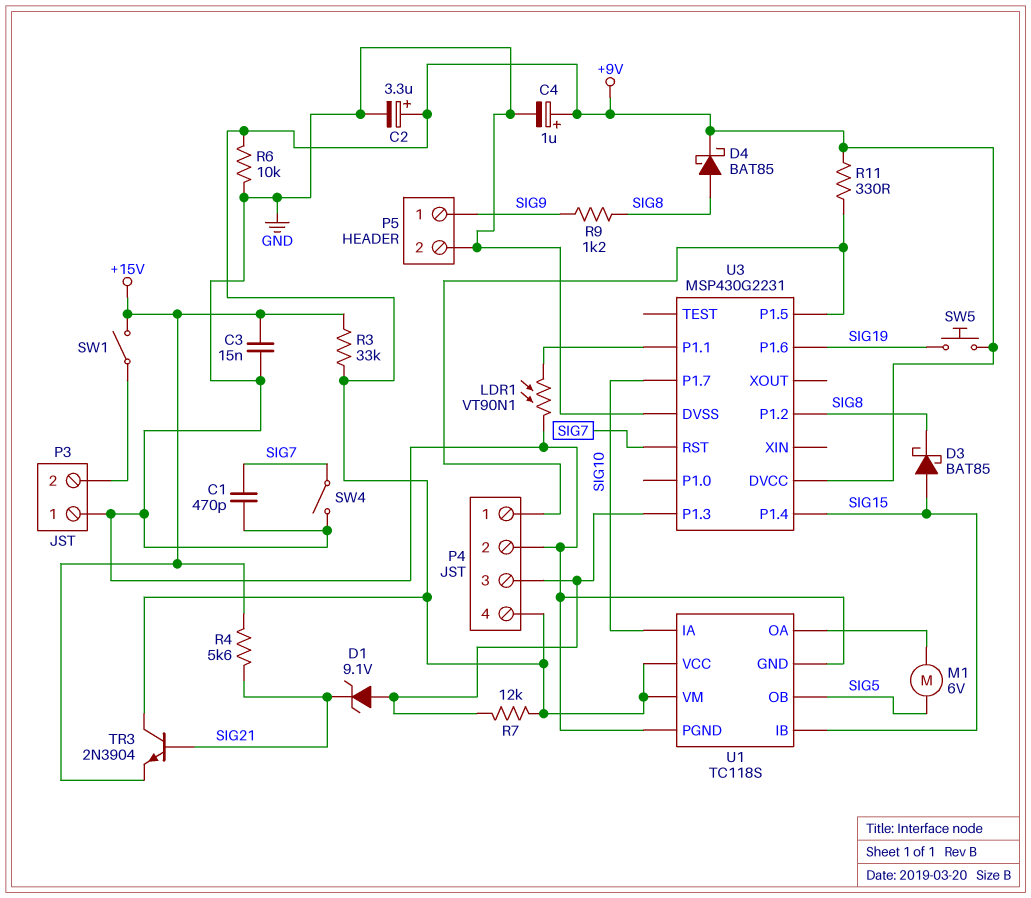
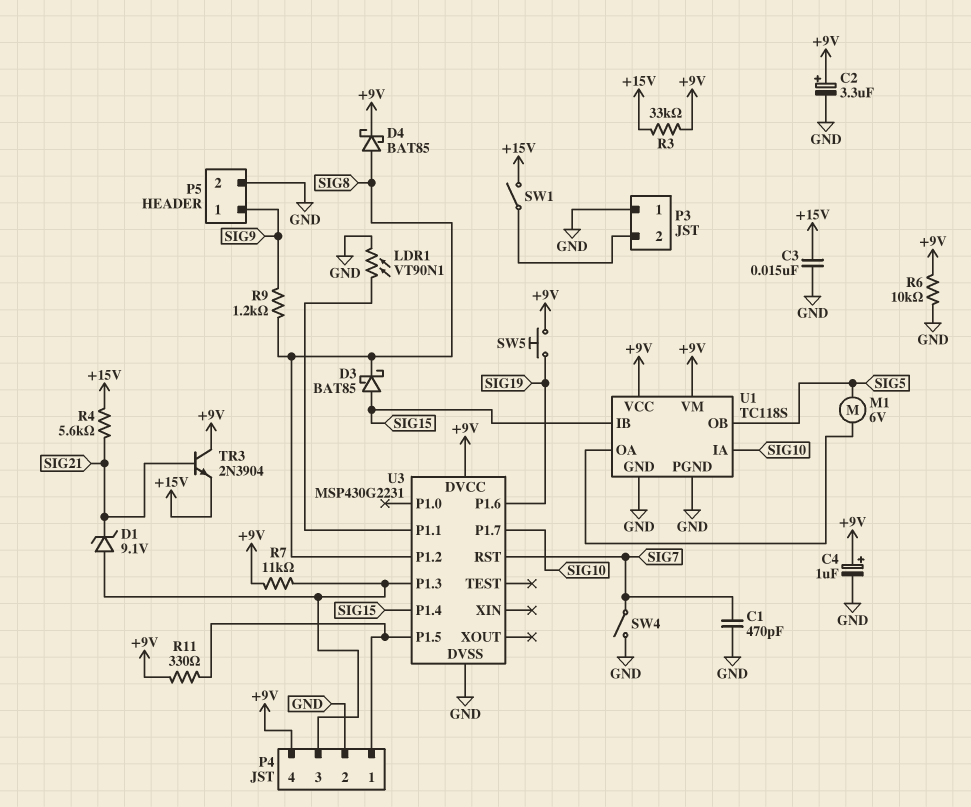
R7: 12k (+9V, P4/3) -> 11k (+9V, P4/3)

